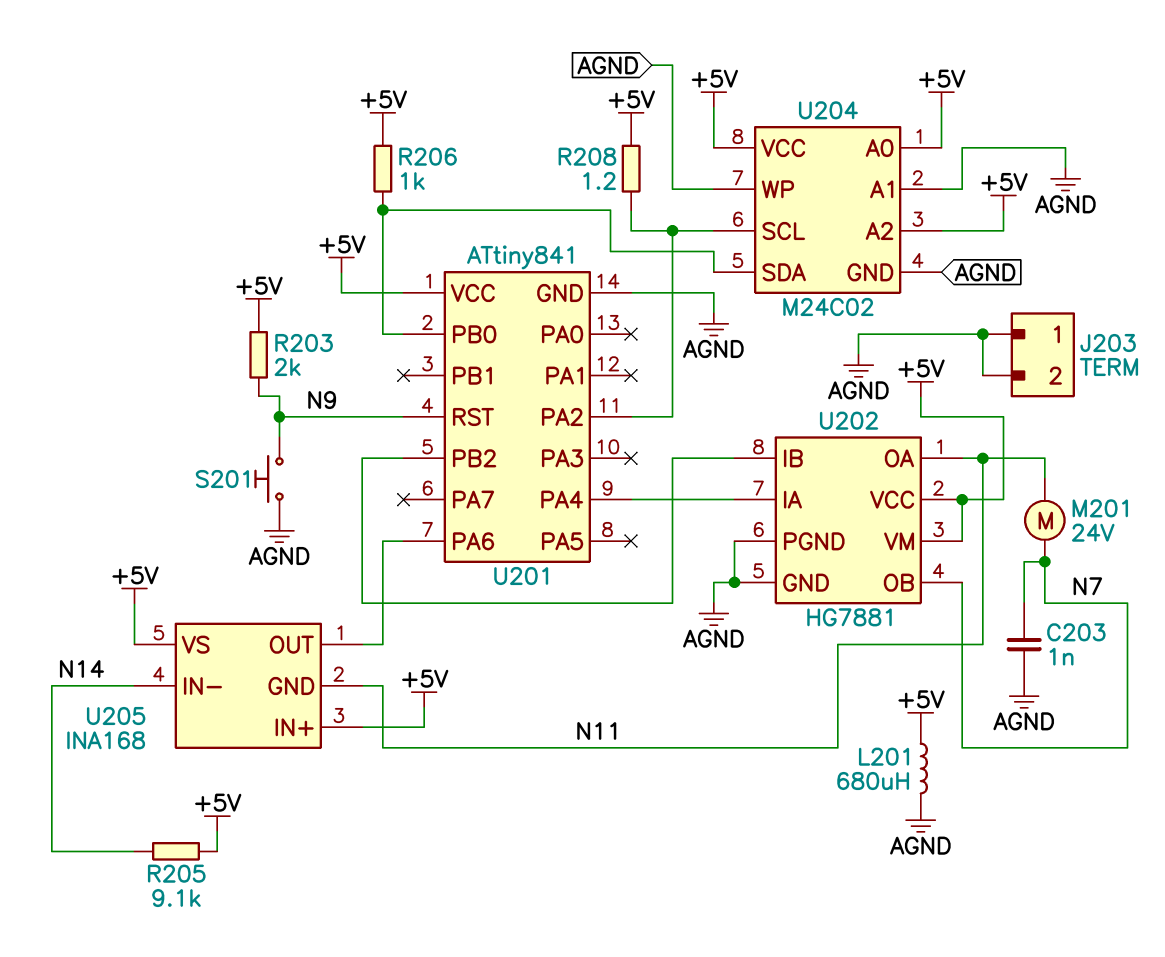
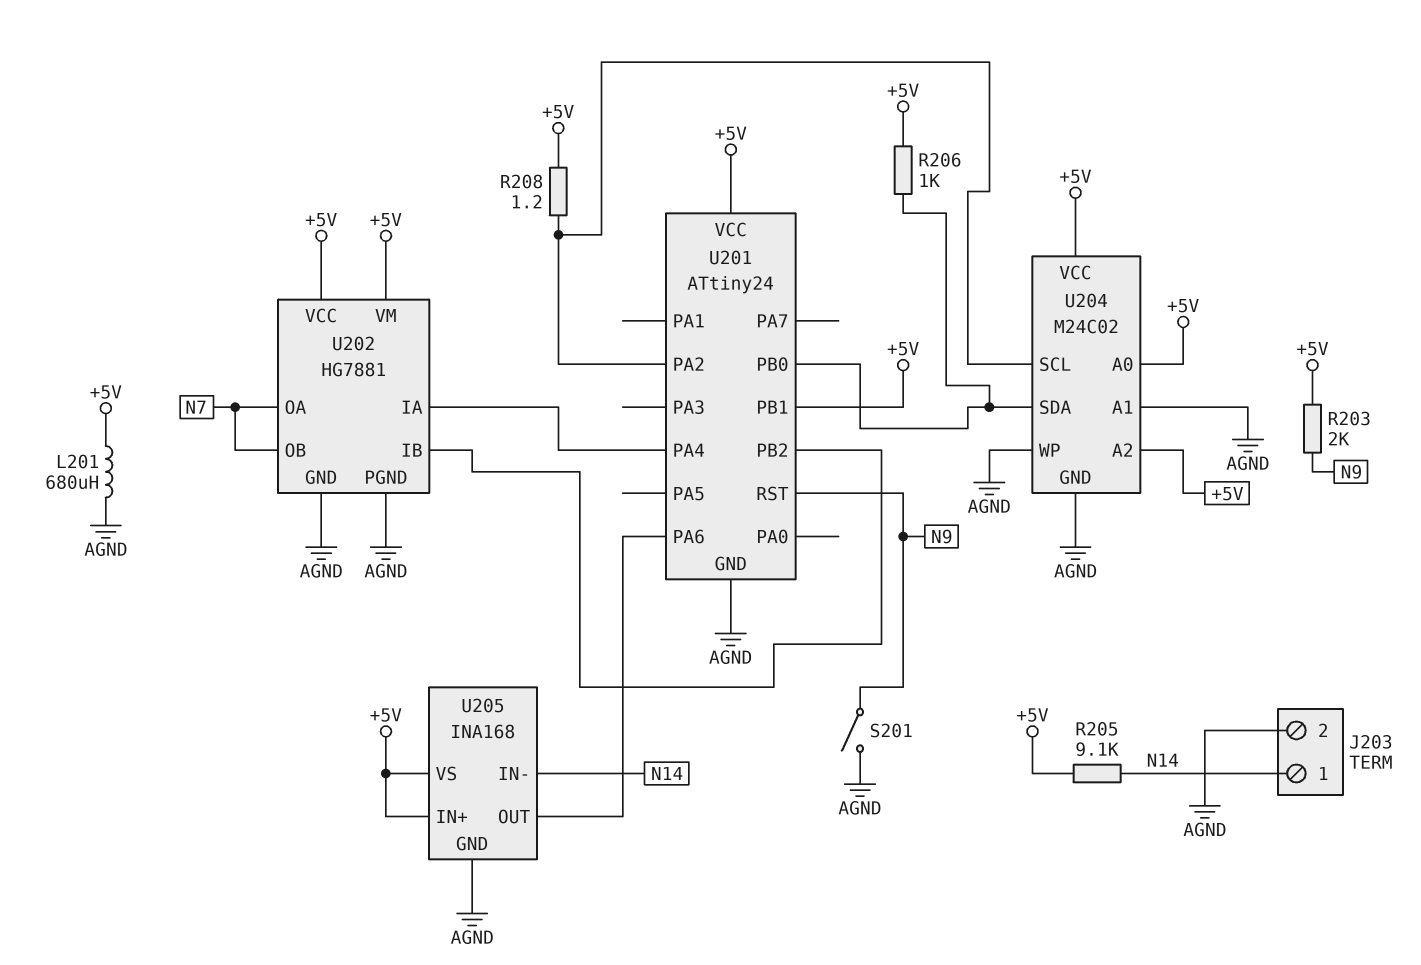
C203: 1nF (AGND, N7) -> none
J203 pin 1: AGND -> N14
M201: motor 24V (N7, N11) -> none
S201: button (AGND, N9) -> switch (AGND, N9)
U201: ATtiny841 -> ATtiny24
U201 pin PB1: none -> +5V
U202 pin OA: N11 -> N7
U205 pin GND: N11 -> AGND

